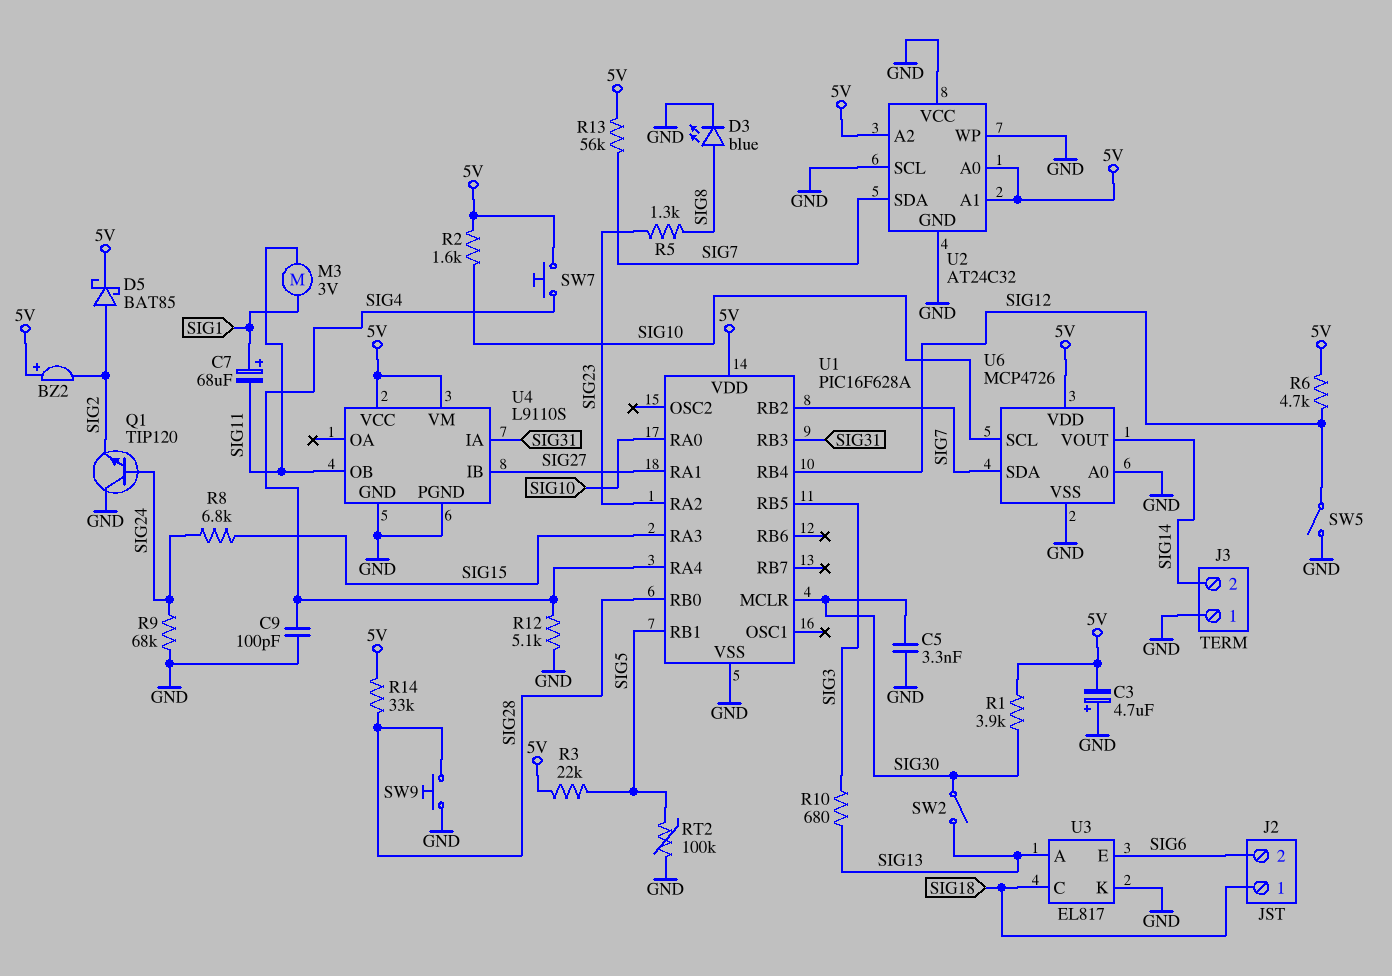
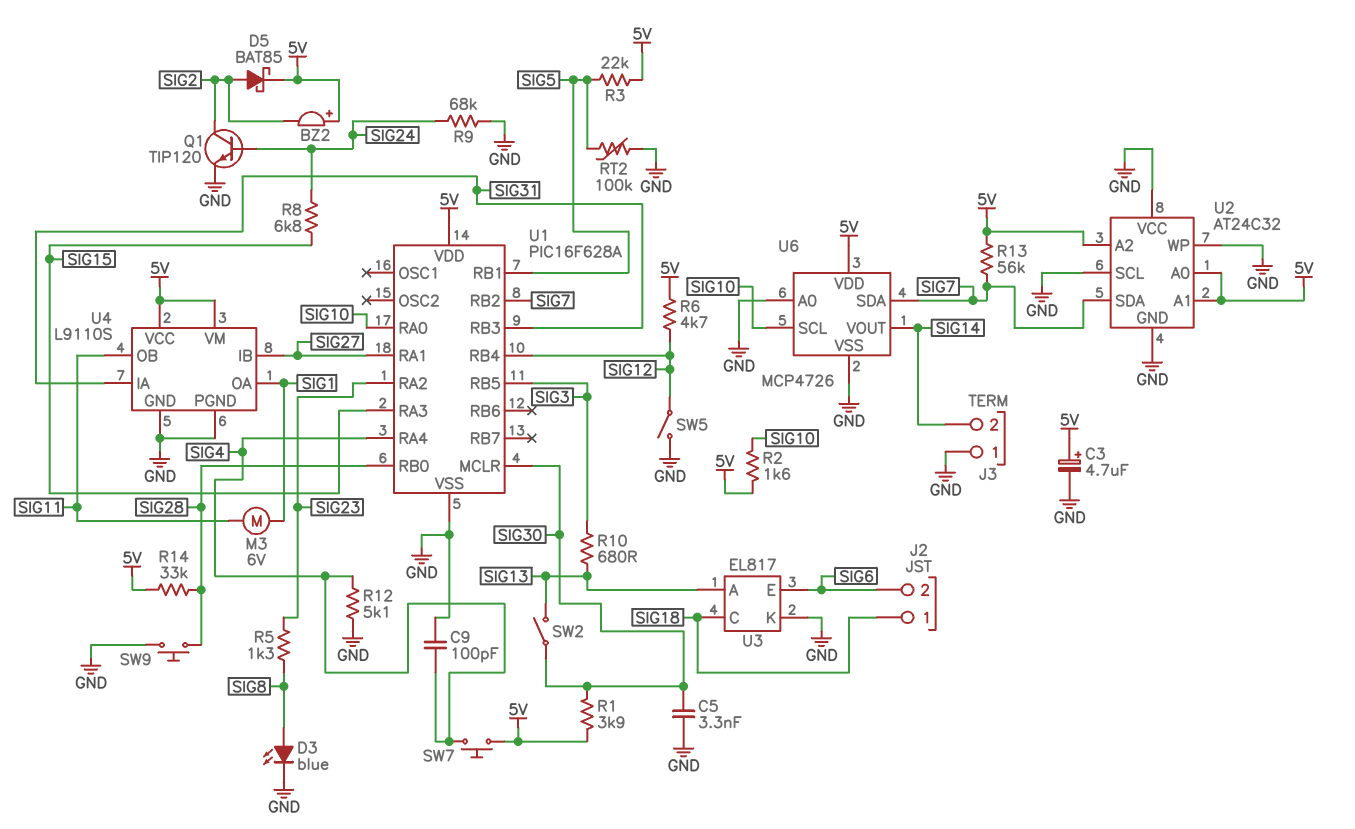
C3: 4.7uF (plus GND, minus 5V) -> 4.7uF (plus 5V, minus GND)
C7: 68uF (plus SIG1, minus SIG11) -> none
M3: motor 3V (SIG1, SIG11) -> motor 6V (SIG1, SIG11)
Q1: NPN TIP120 (B SIG24, C GND, E SIG2) -> NPN TIP120 (B SIG24, C SIG2, E GND)
U4 pin OA: none -> SIG1

